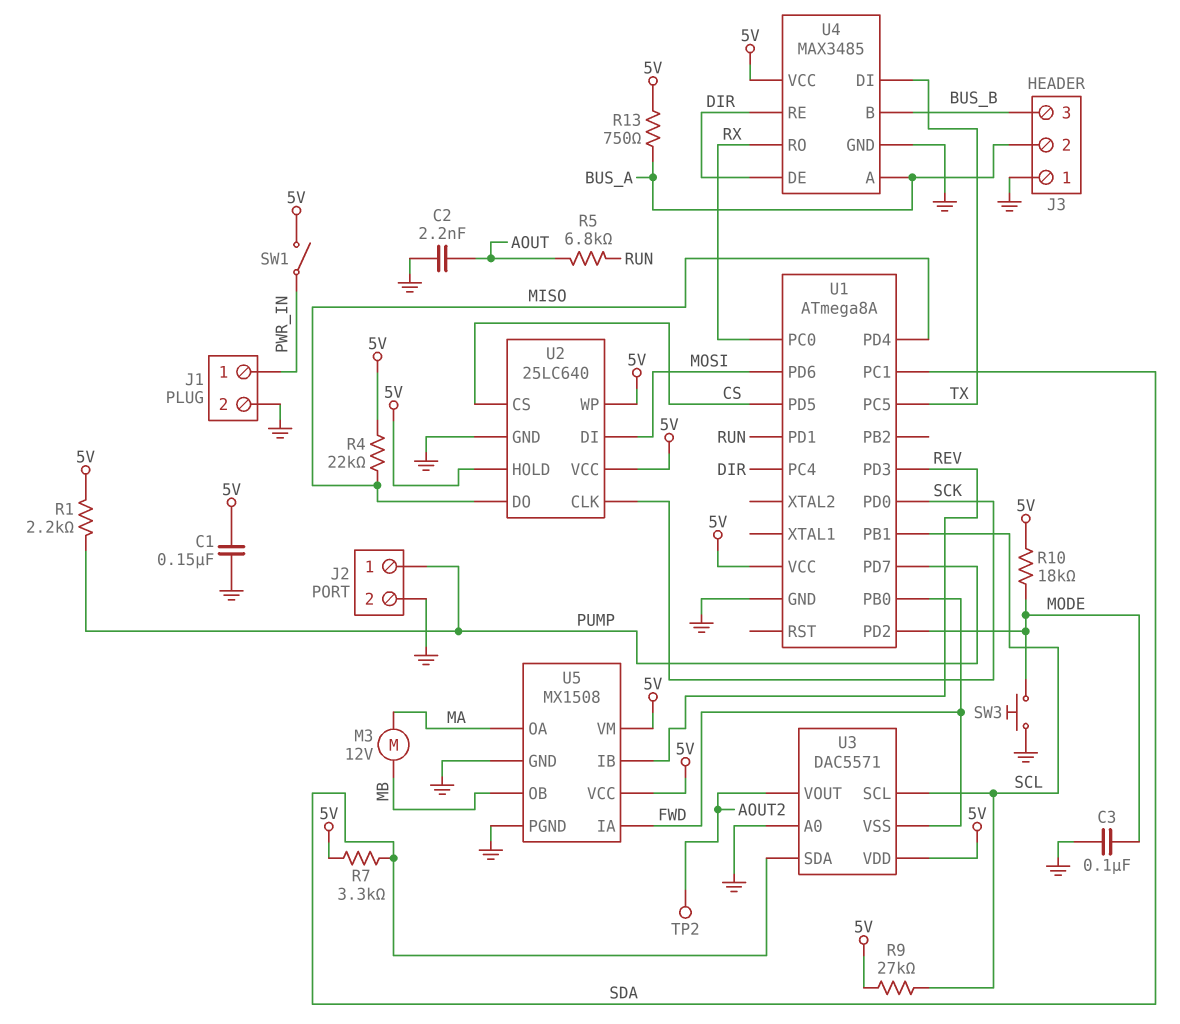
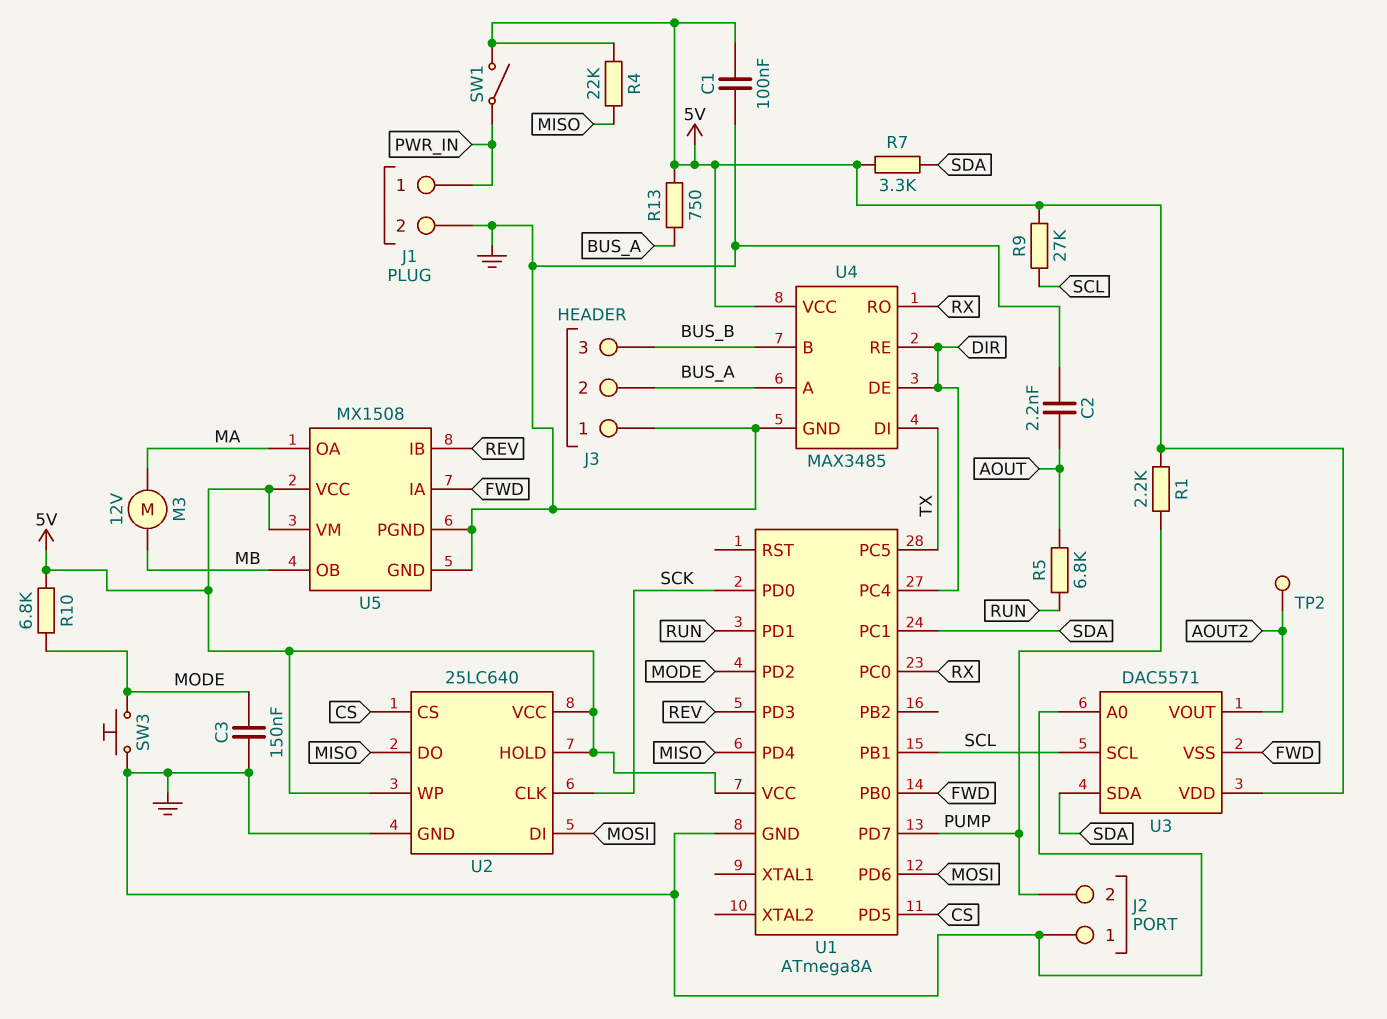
C1: 150nF (5V, GND) -> 100nF (5V, GND)
C3: 100nF (GND, MODE) -> 150nF (GND, MODE)
J2 pin 1: PUMP -> GND
J2 pin 2: GND -> PUMP
R10: 18k (5V, MODE) -> 6.8k (5V, MODE)

